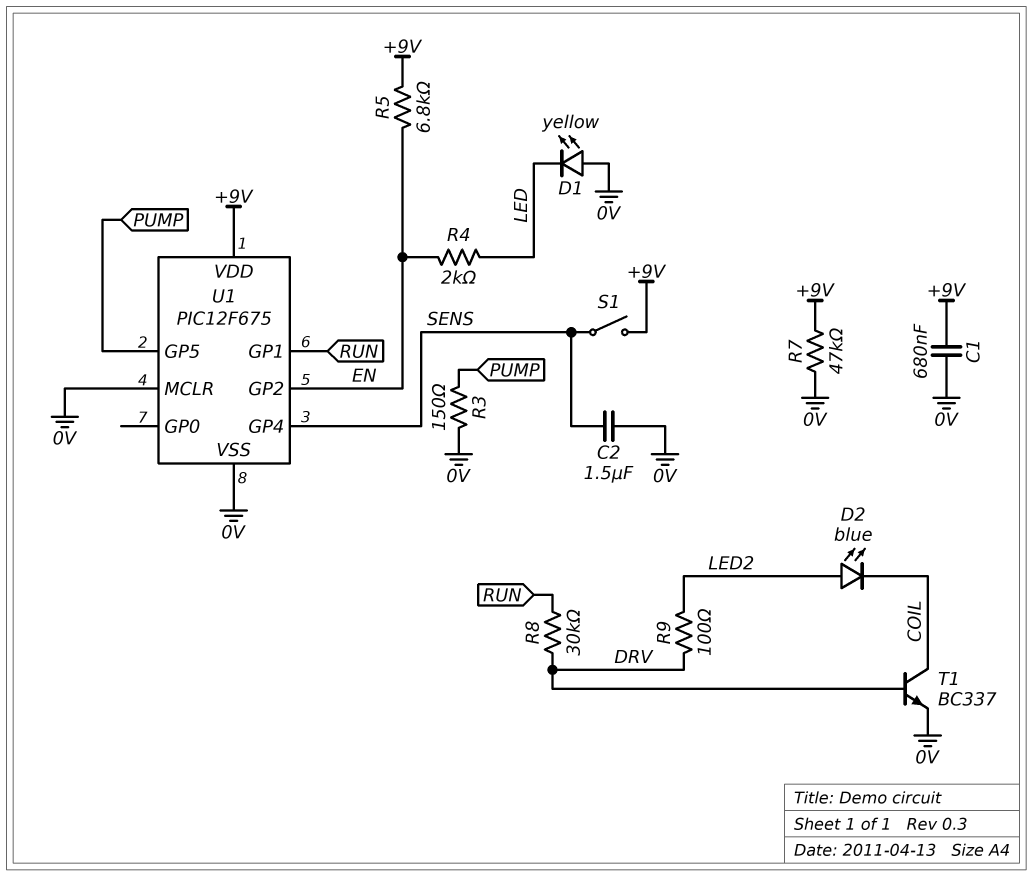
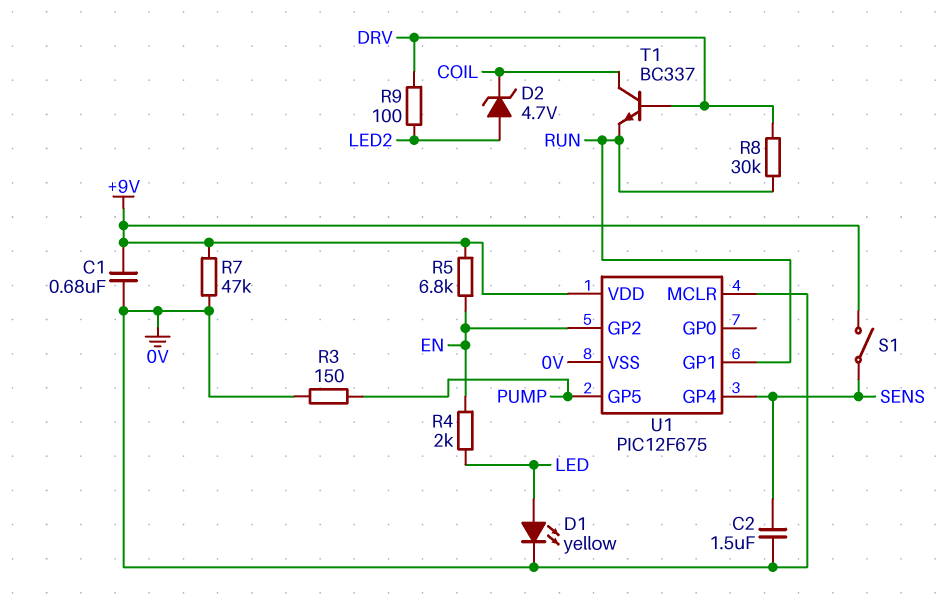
D1: LED yellow (A 0V, K LED) -> LED yellow (A LED, K 0V)
D2: LED blue (A LED2, K COIL) -> zener 4.7V (A LED2, K COIL)
T1: NPN BC337 (B DRV, C COIL, E 0V) -> NPN BC337 (B DRV, C COIL, E RUN)

